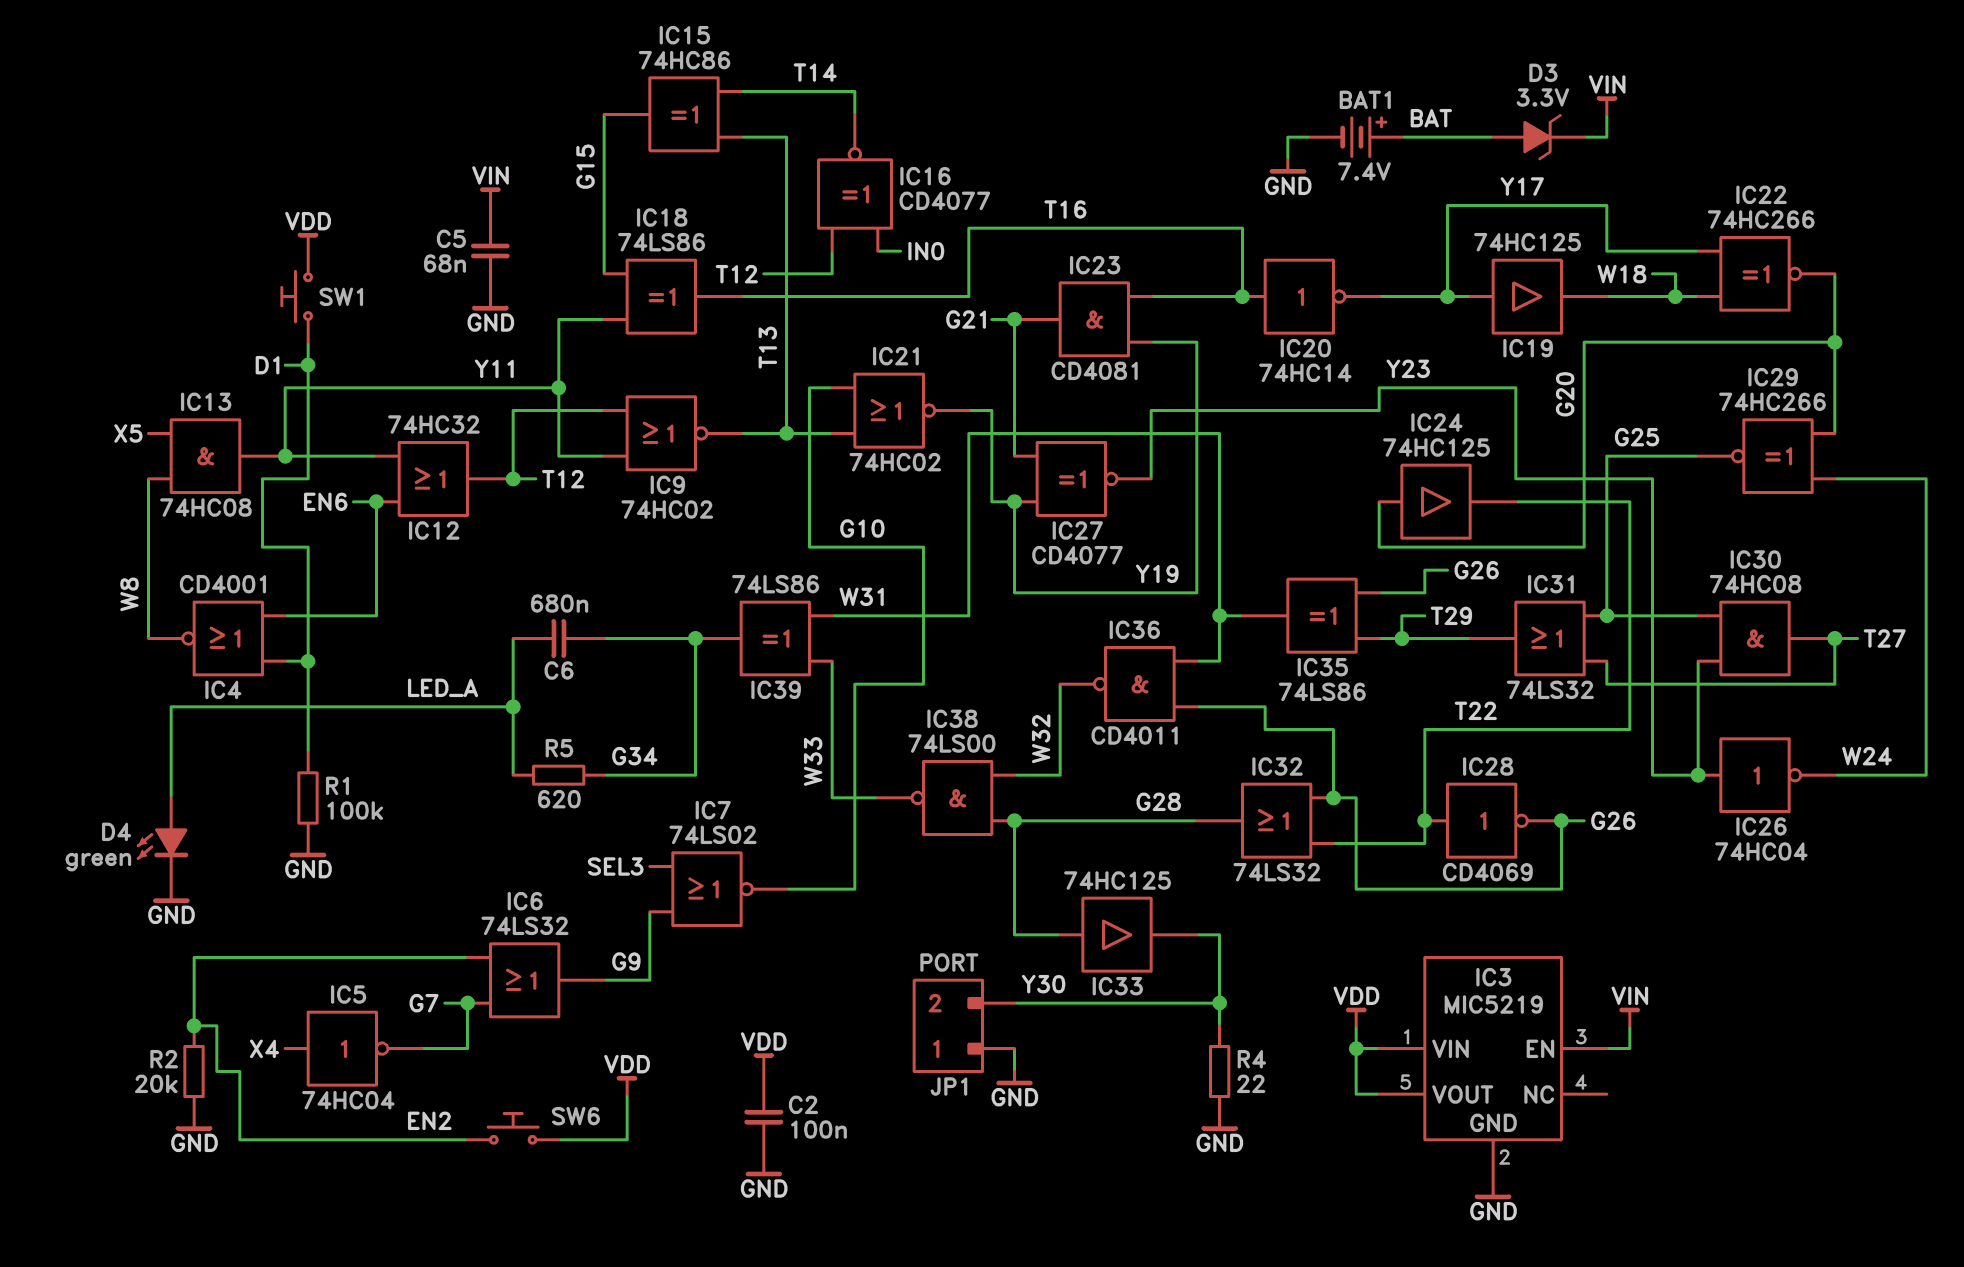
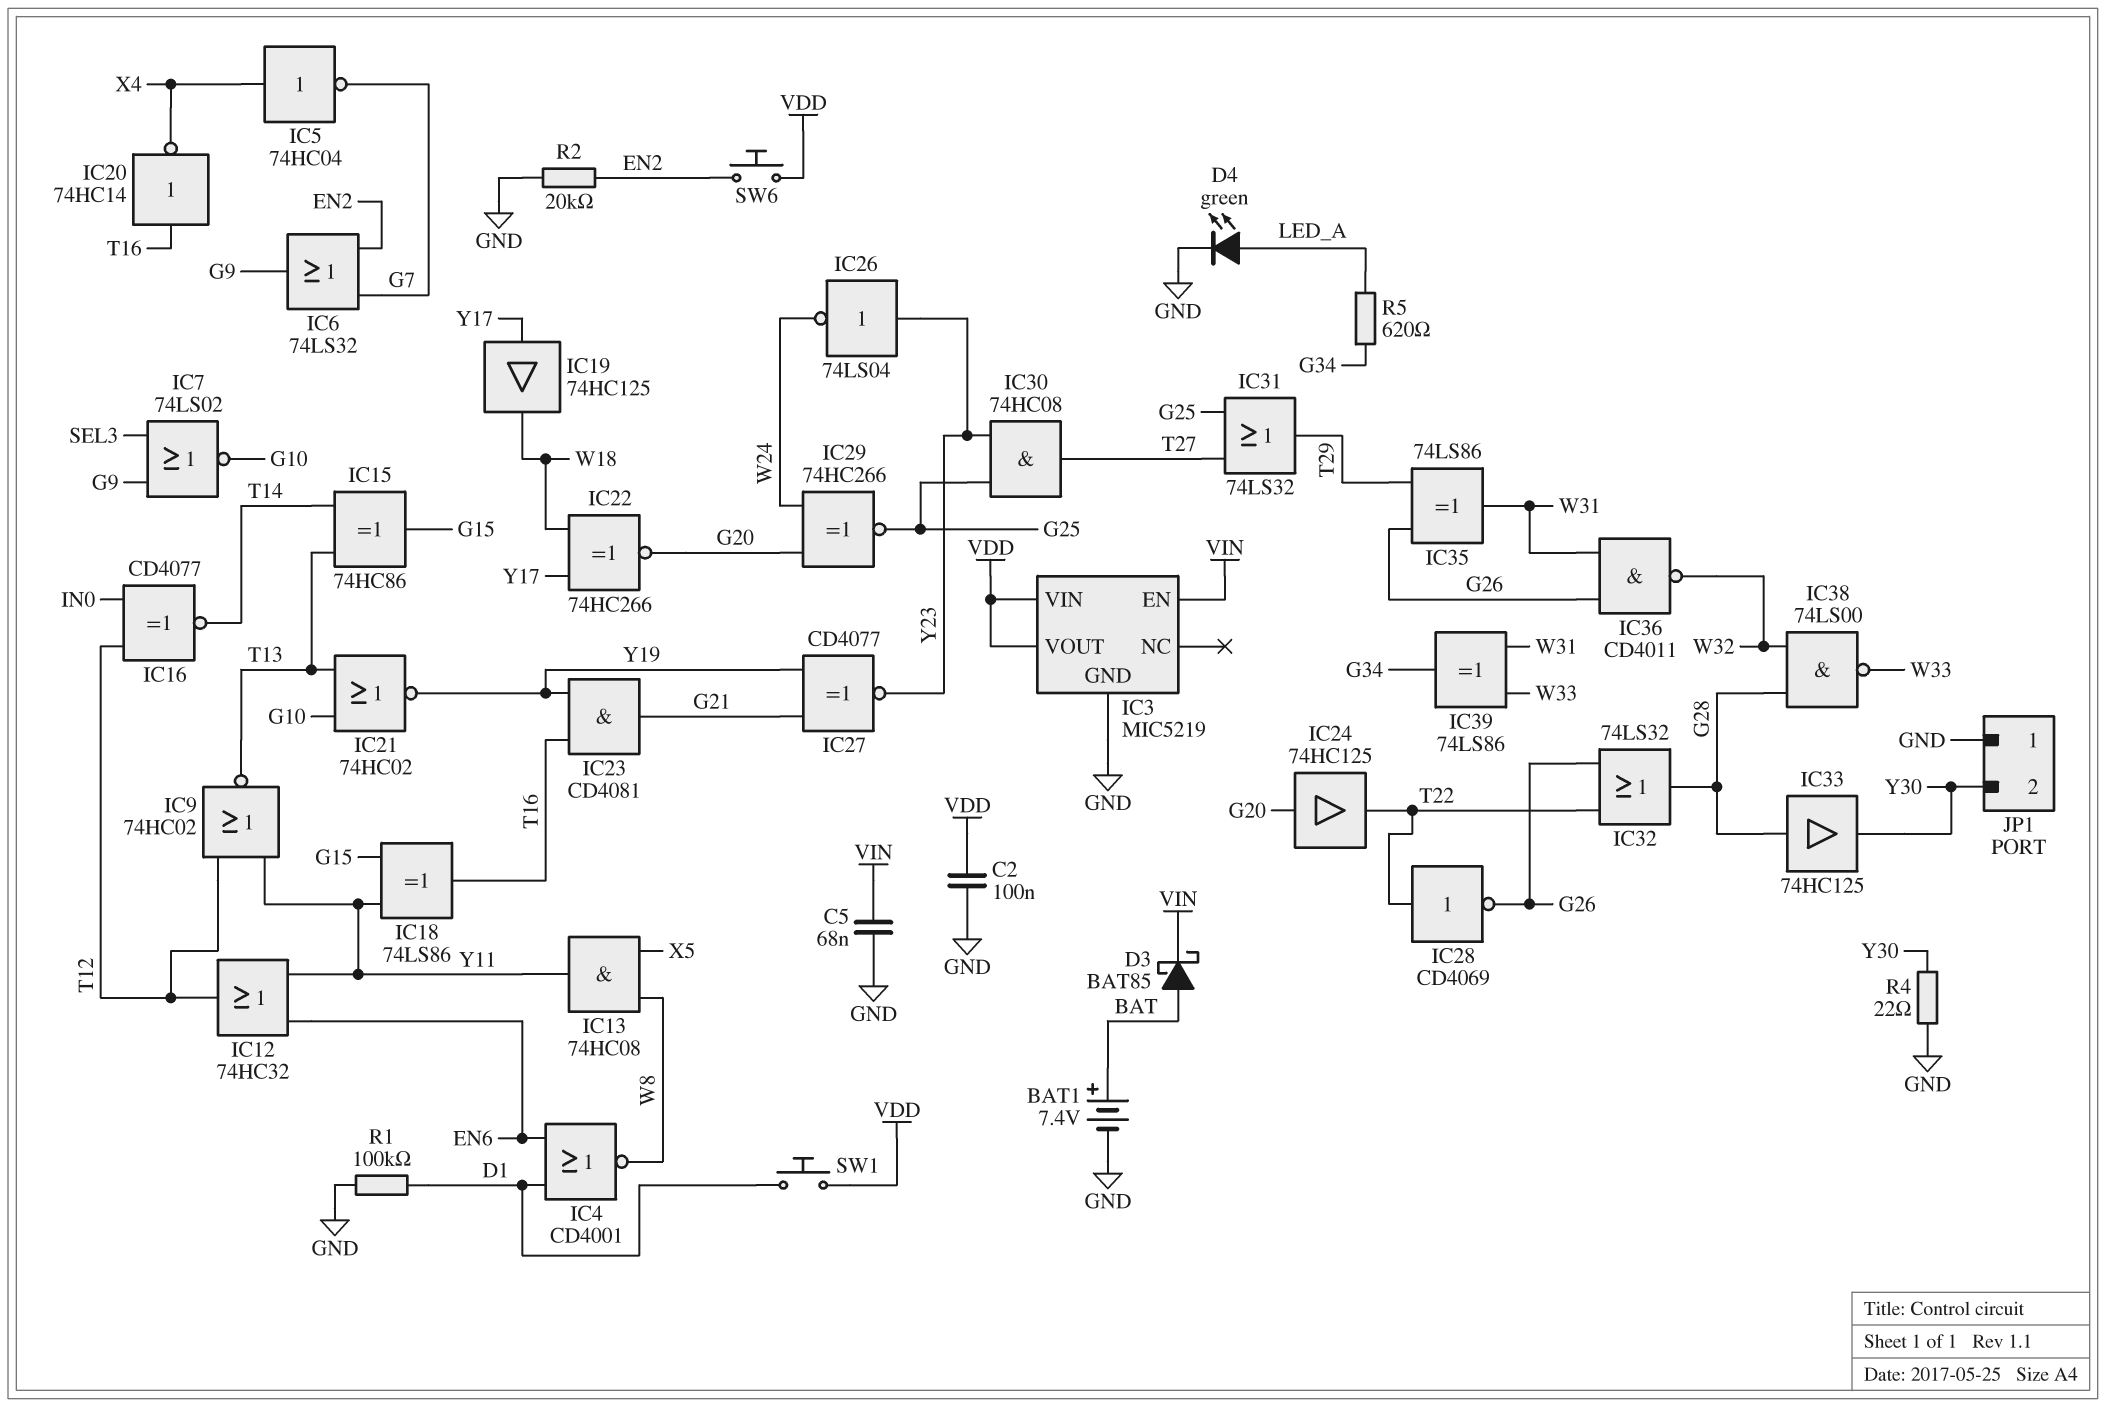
C6: 680nF (G34, LED_A) -> none
D3: zener 3.3V (A BAT, K VIN) -> schottky BAT85 (A BAT, K VIN)
IC20: NOT 74HC14 (in T16, out Y17) -> NOT 74HC14 (in T16, out X4)
IC26: NOT 74HC04 (in Y23, out W24) -> NOT 74LS04 (in Y23, out W24)

